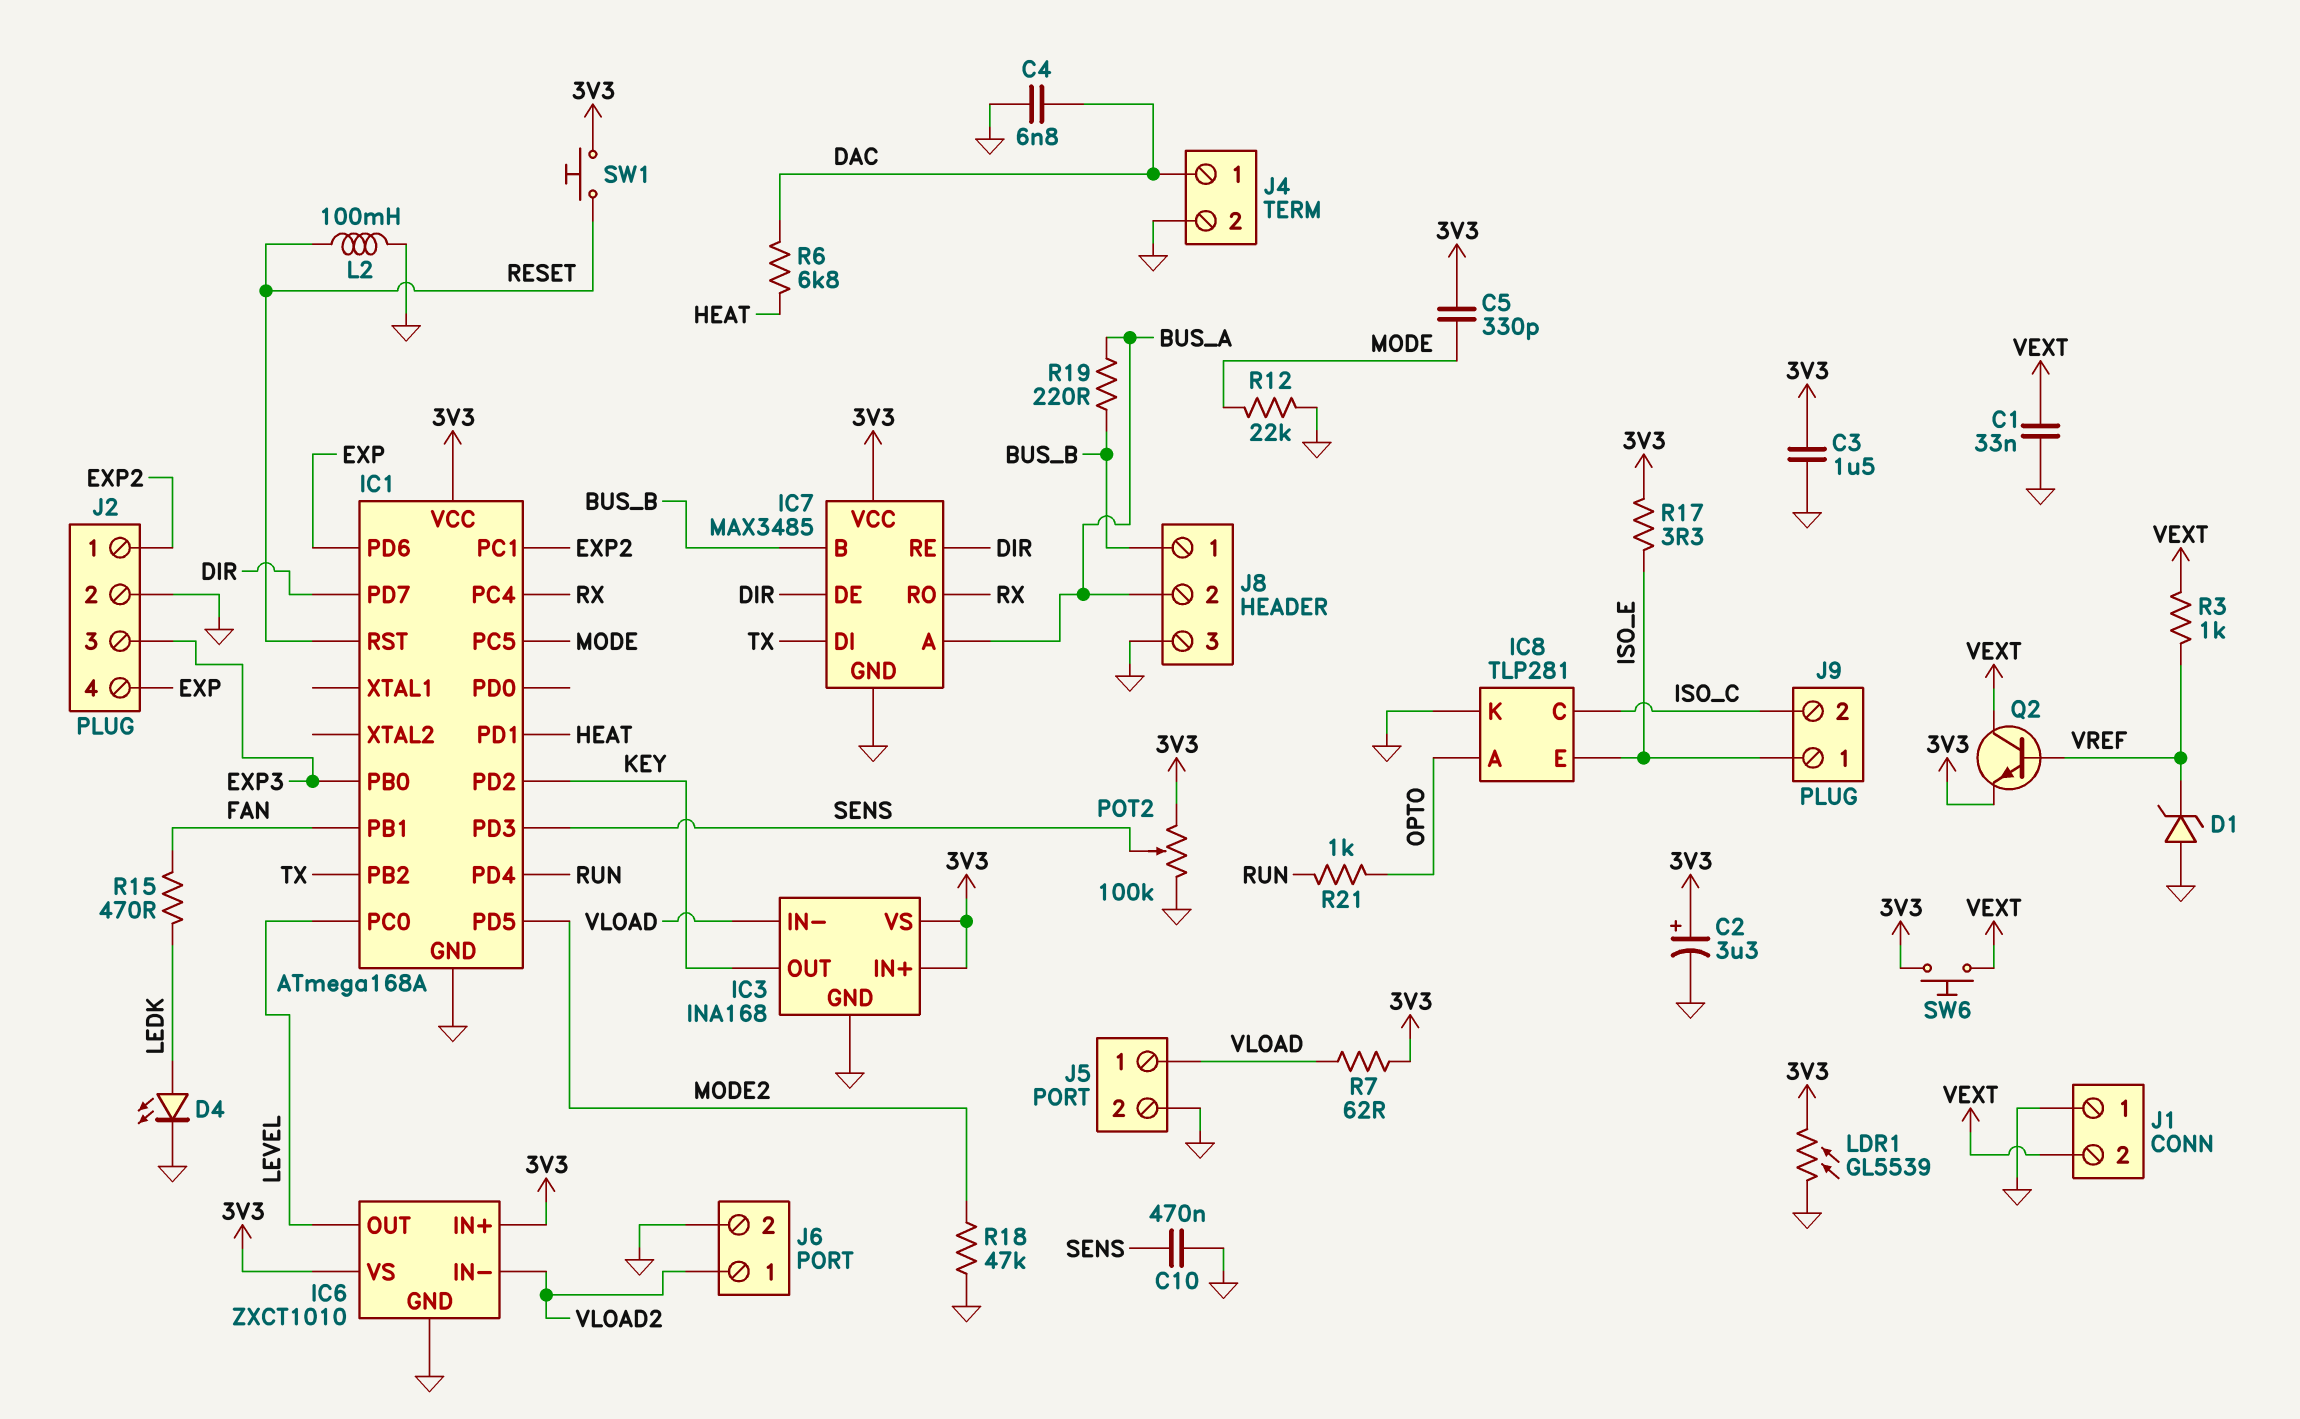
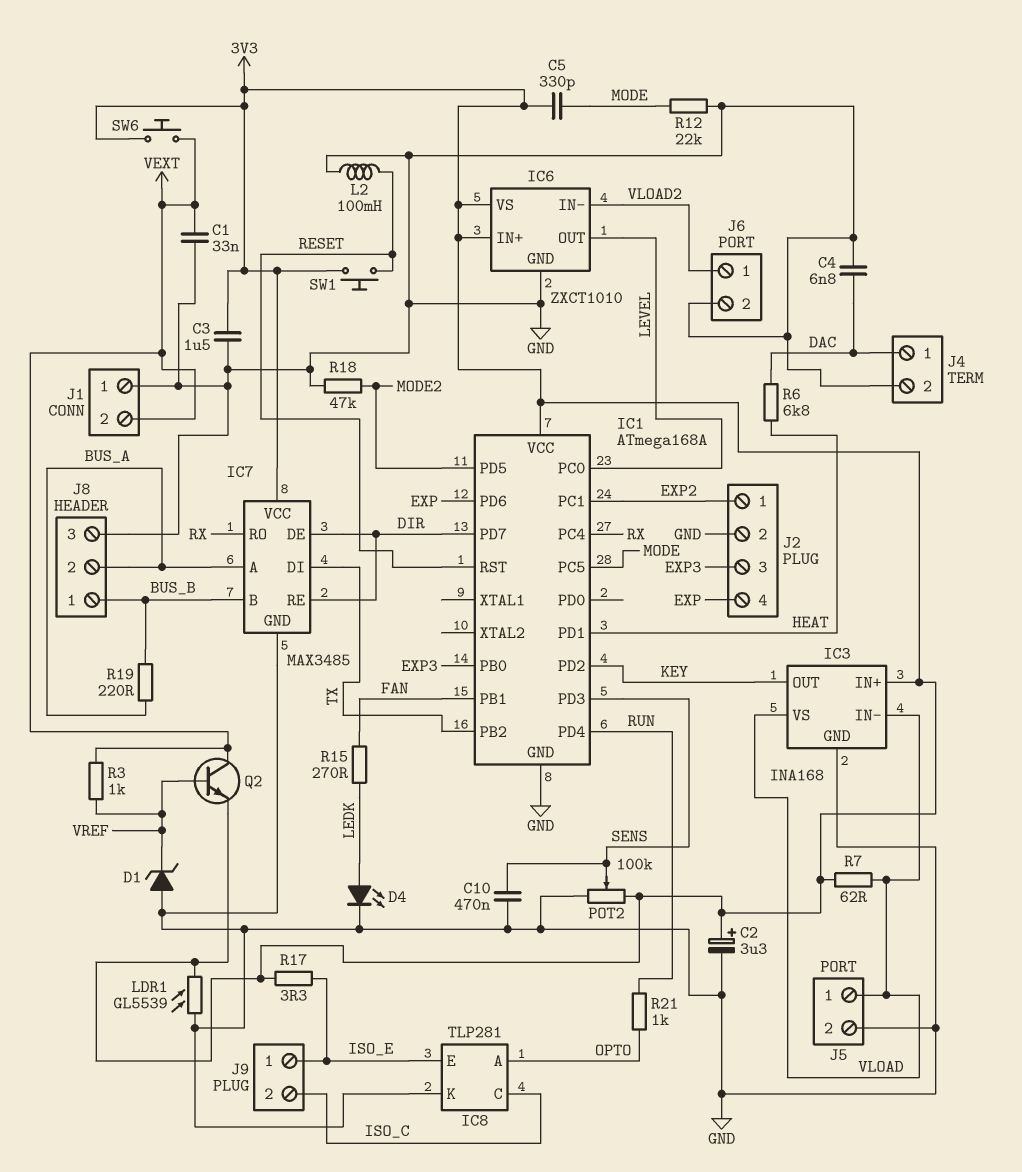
IC3 pin VS: 3V3 -> VLOAD
R15: 470 (FAN, LEDK) -> 270 (FAN, LEDK)

